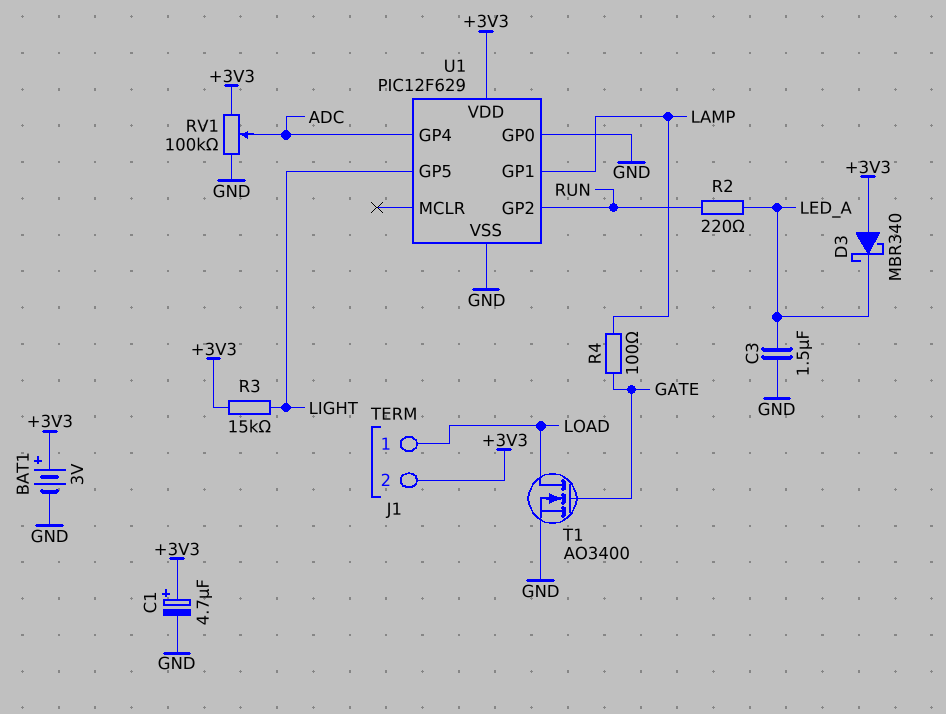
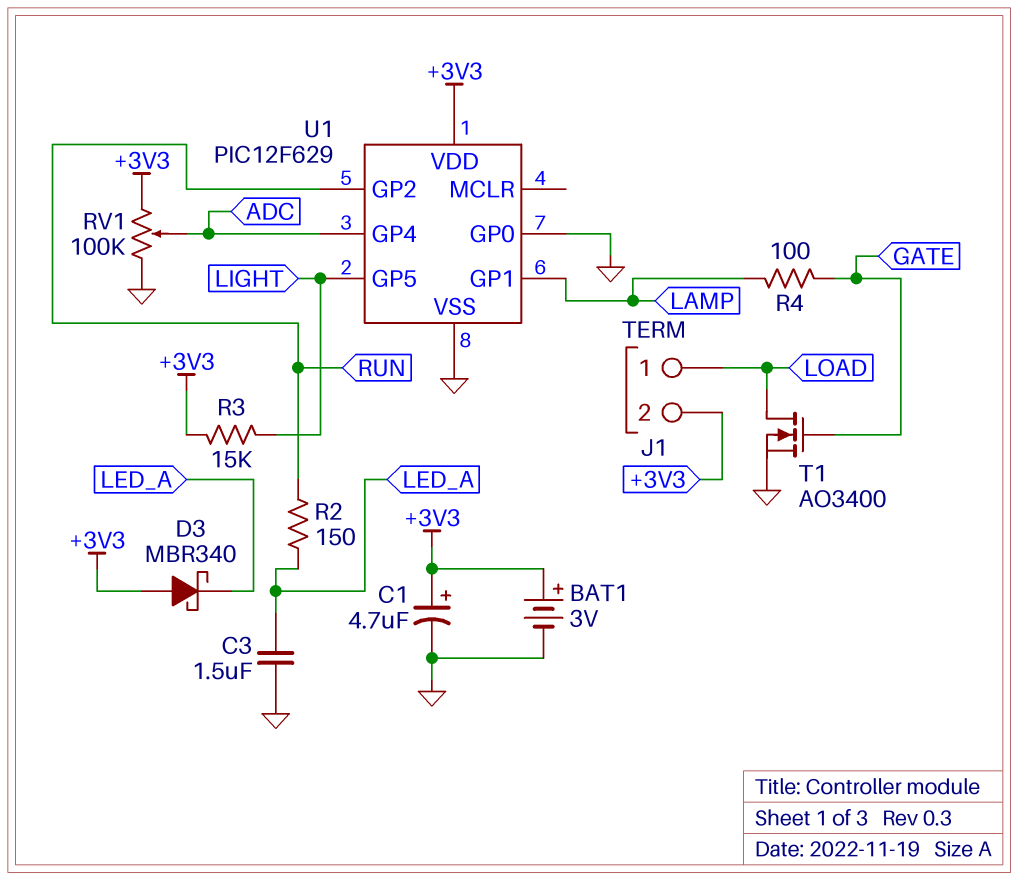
R2: 220 (LED_A, RUN) -> 150 (LED_A, RUN)

